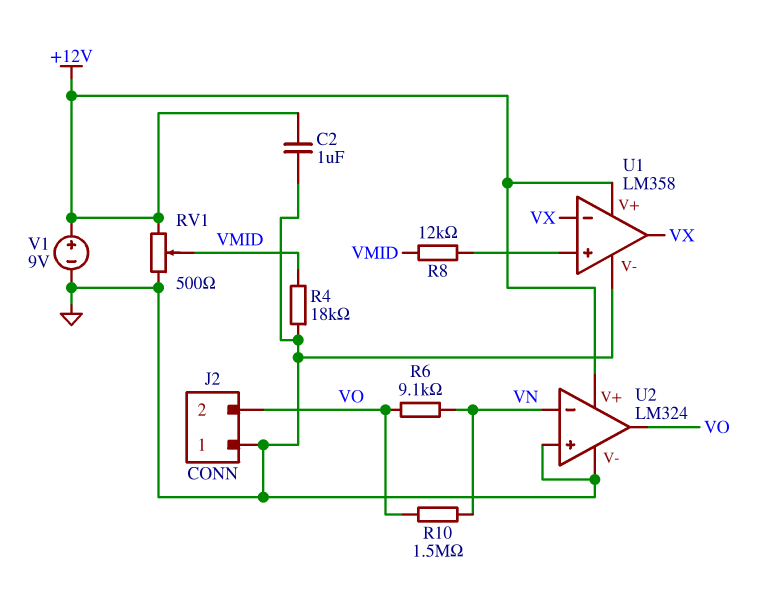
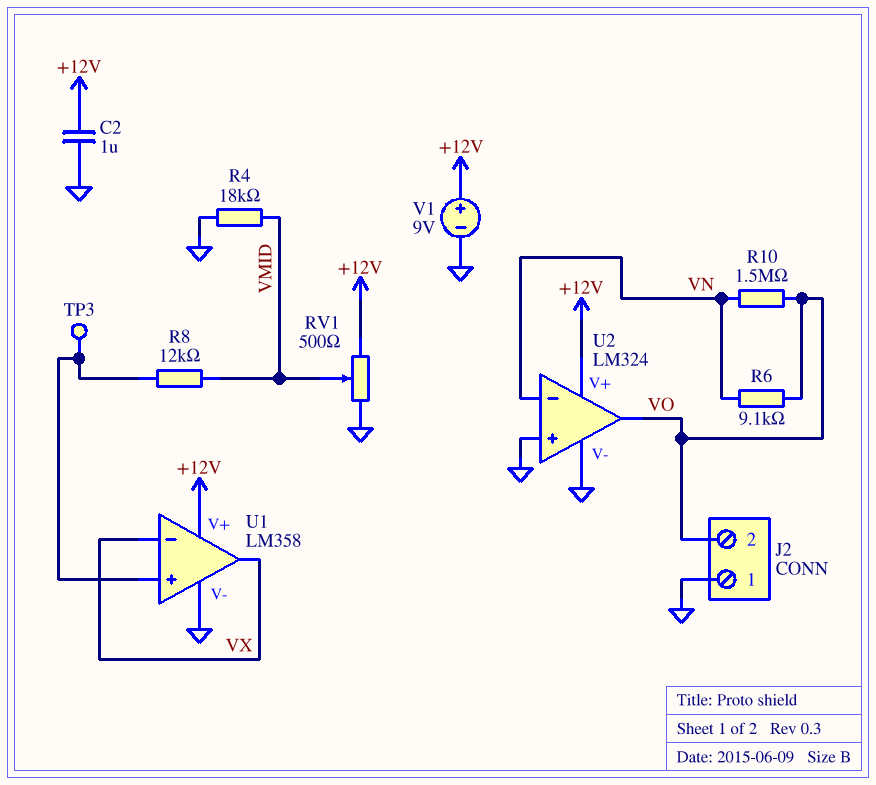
TP3: none -> test point (U1/in+)

